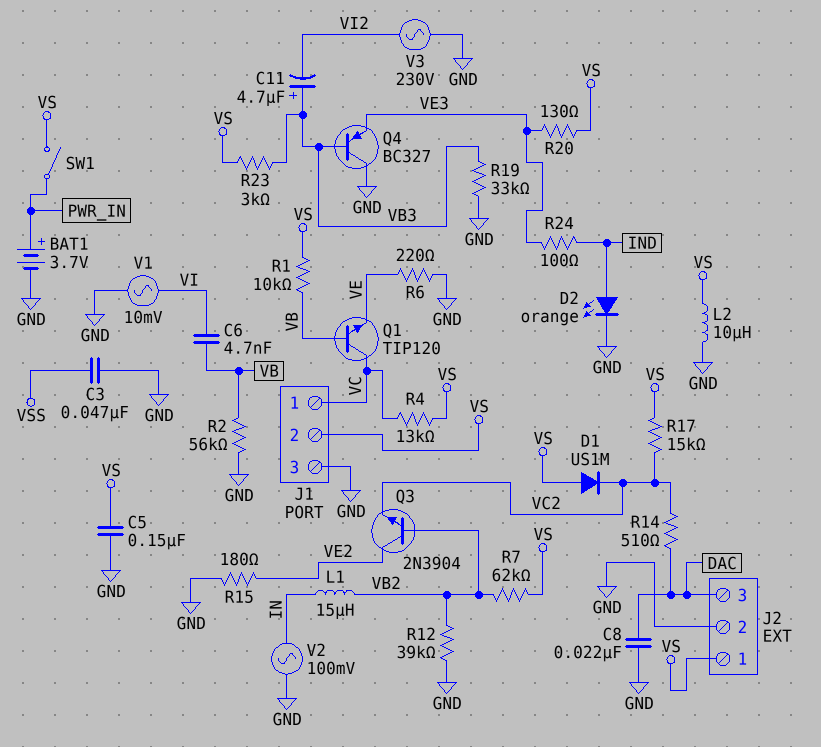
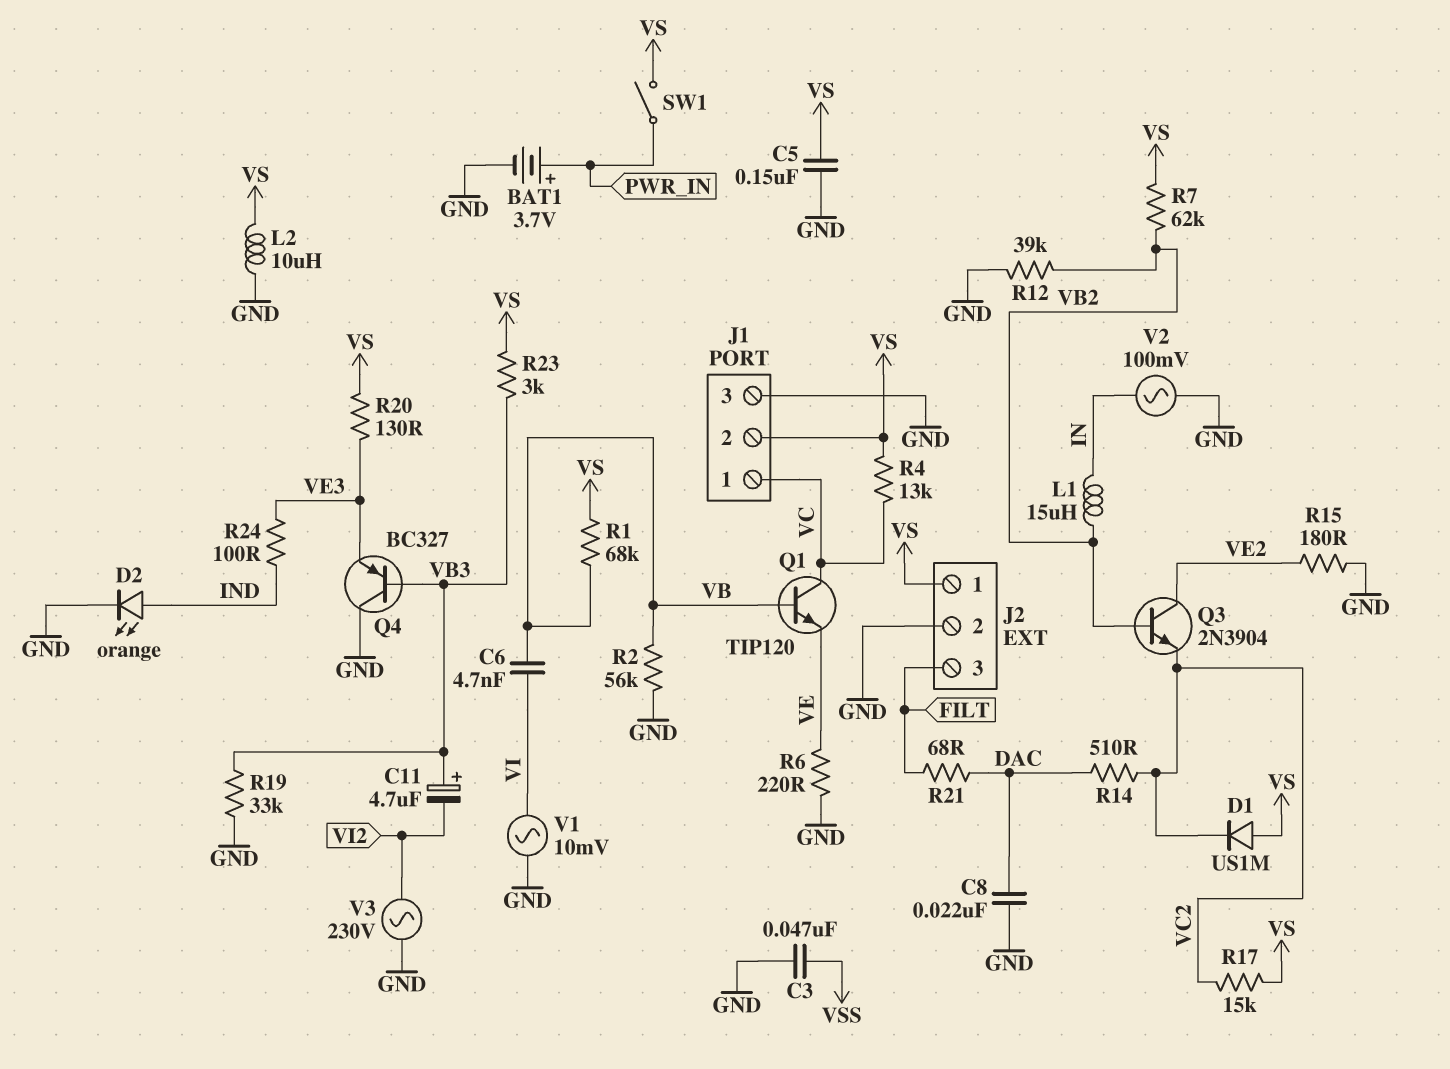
J2 pin 3: DAC -> FILT
R1: 10k (VB, VS) -> 68k (VB, VS)
R21: none -> 68 (DAC, FILT)

